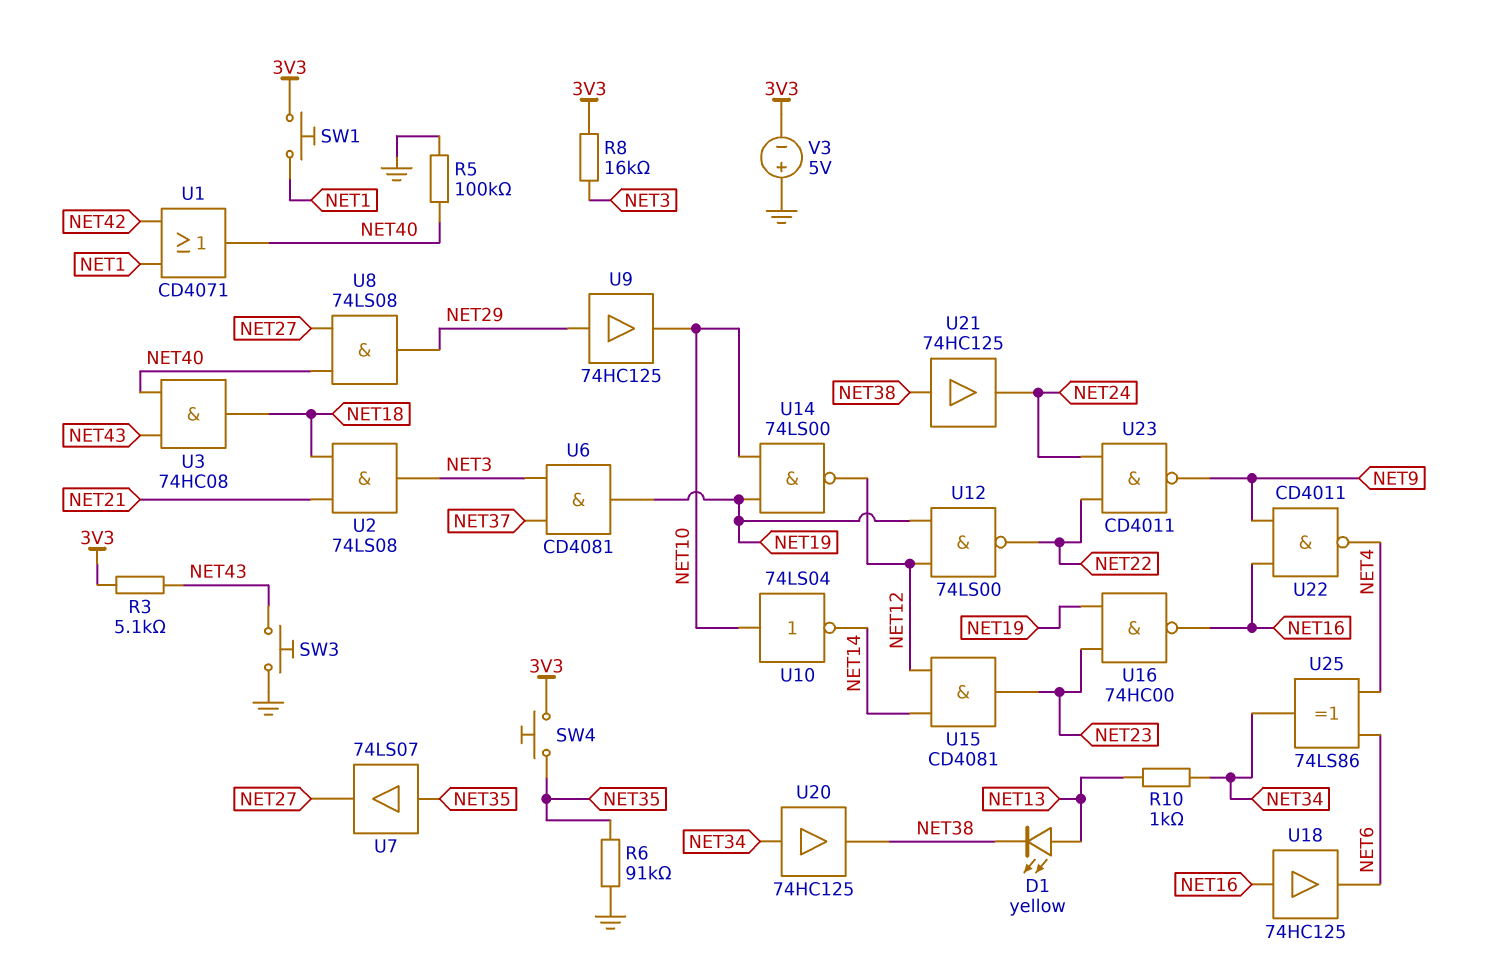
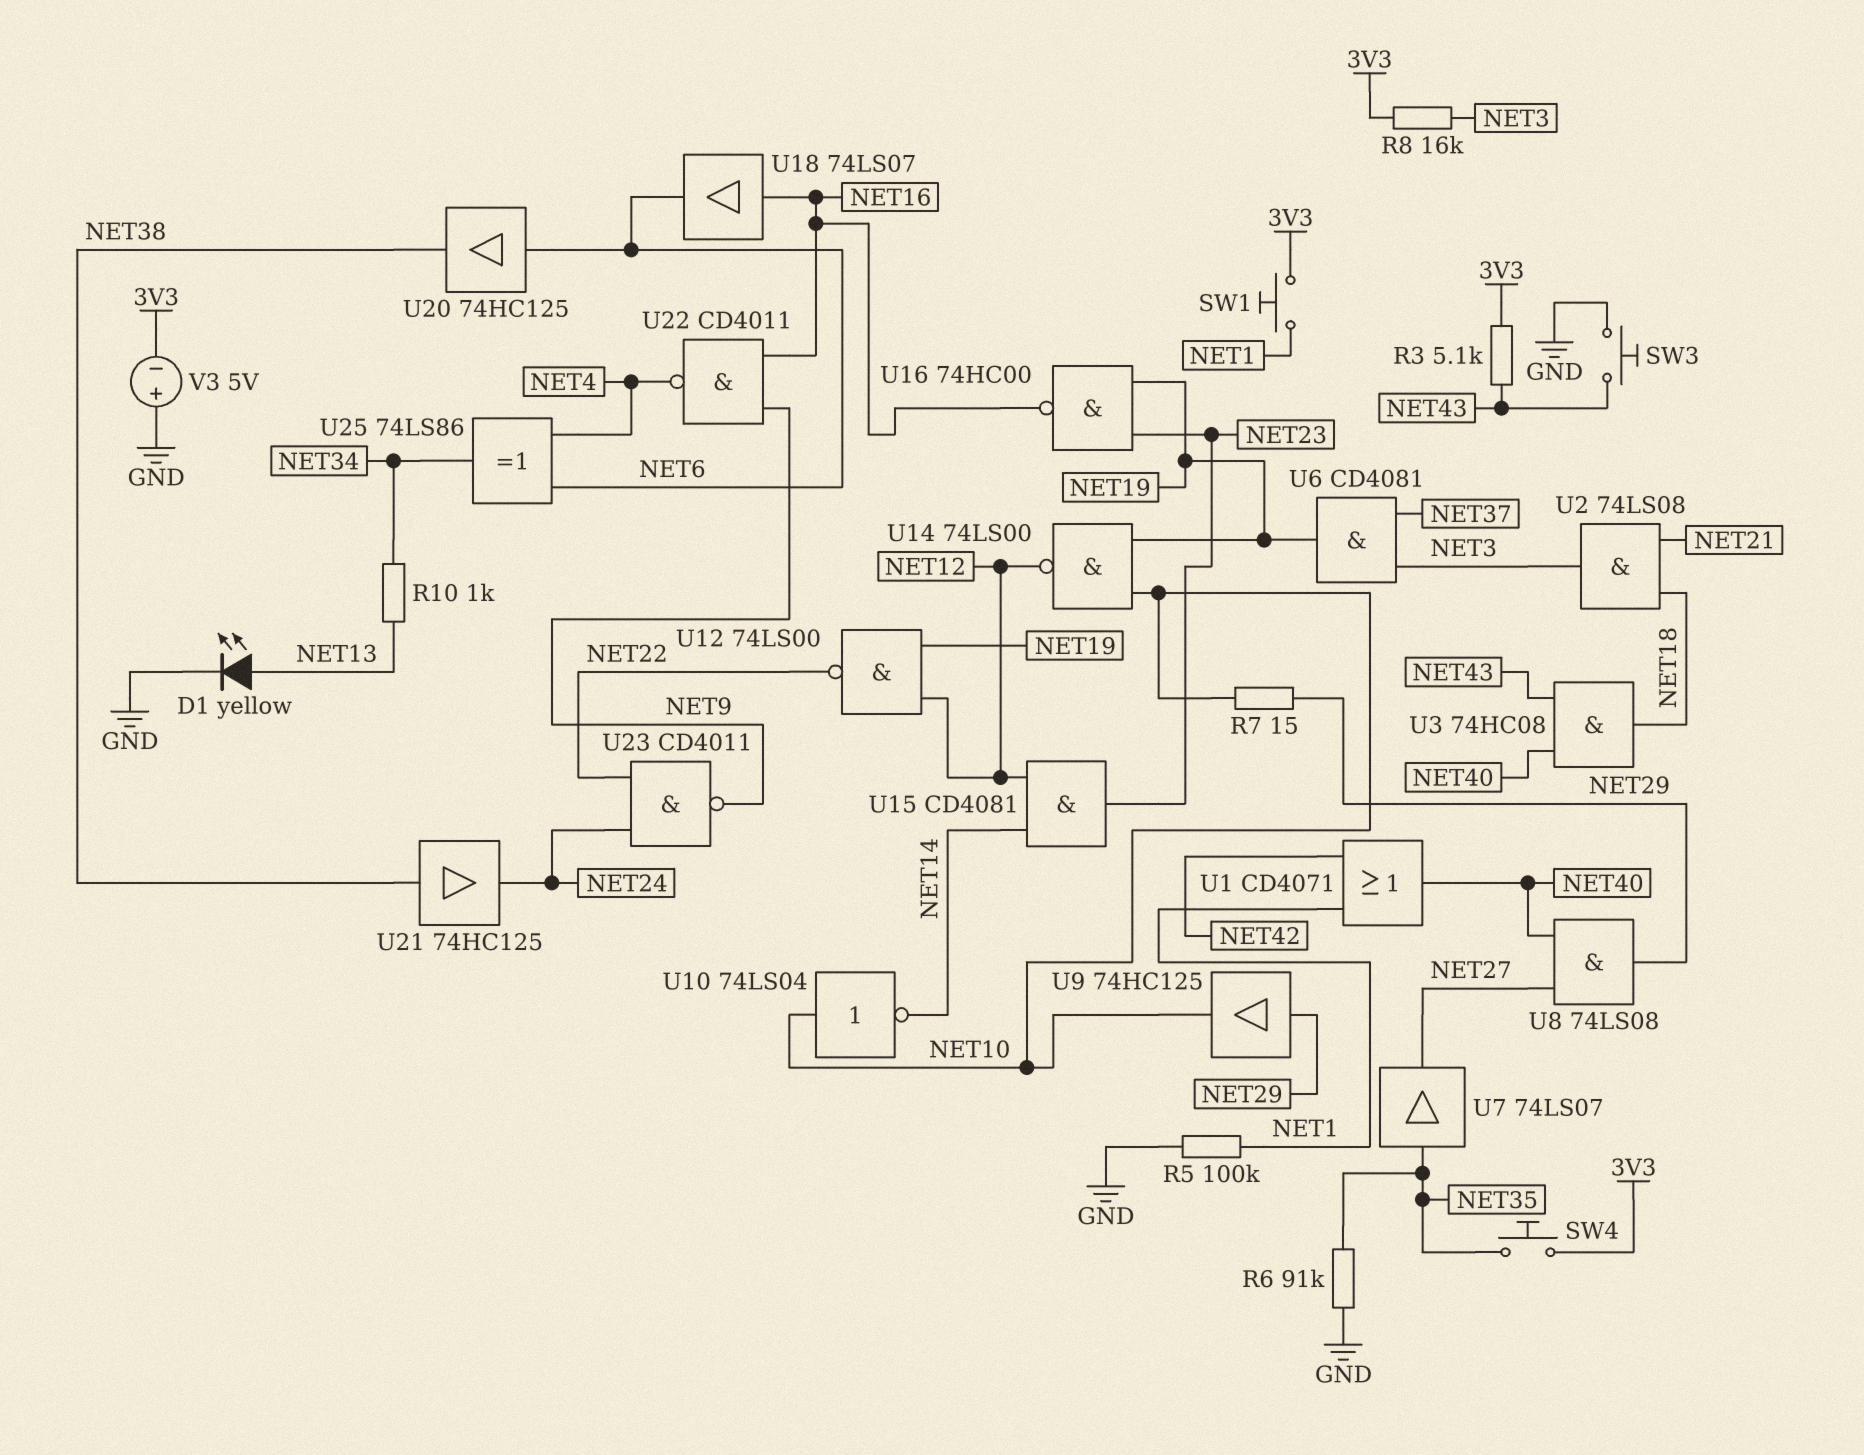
D1: LED yellow (A NET13, K NET38) -> LED yellow (A NET13, K GND)
R5: 100k (GND, NET40) -> 100k (GND, NET1)
R7: none -> 15 (NET10, NET29)
U18: buffer 74HC125 (in NET16, out NET6) -> buffer 74LS07 (in NET16, out NET6)
U20: buffer 74HC125 (in NET34, out NET38) -> buffer 74HC125 (in NET6, out NET38)

